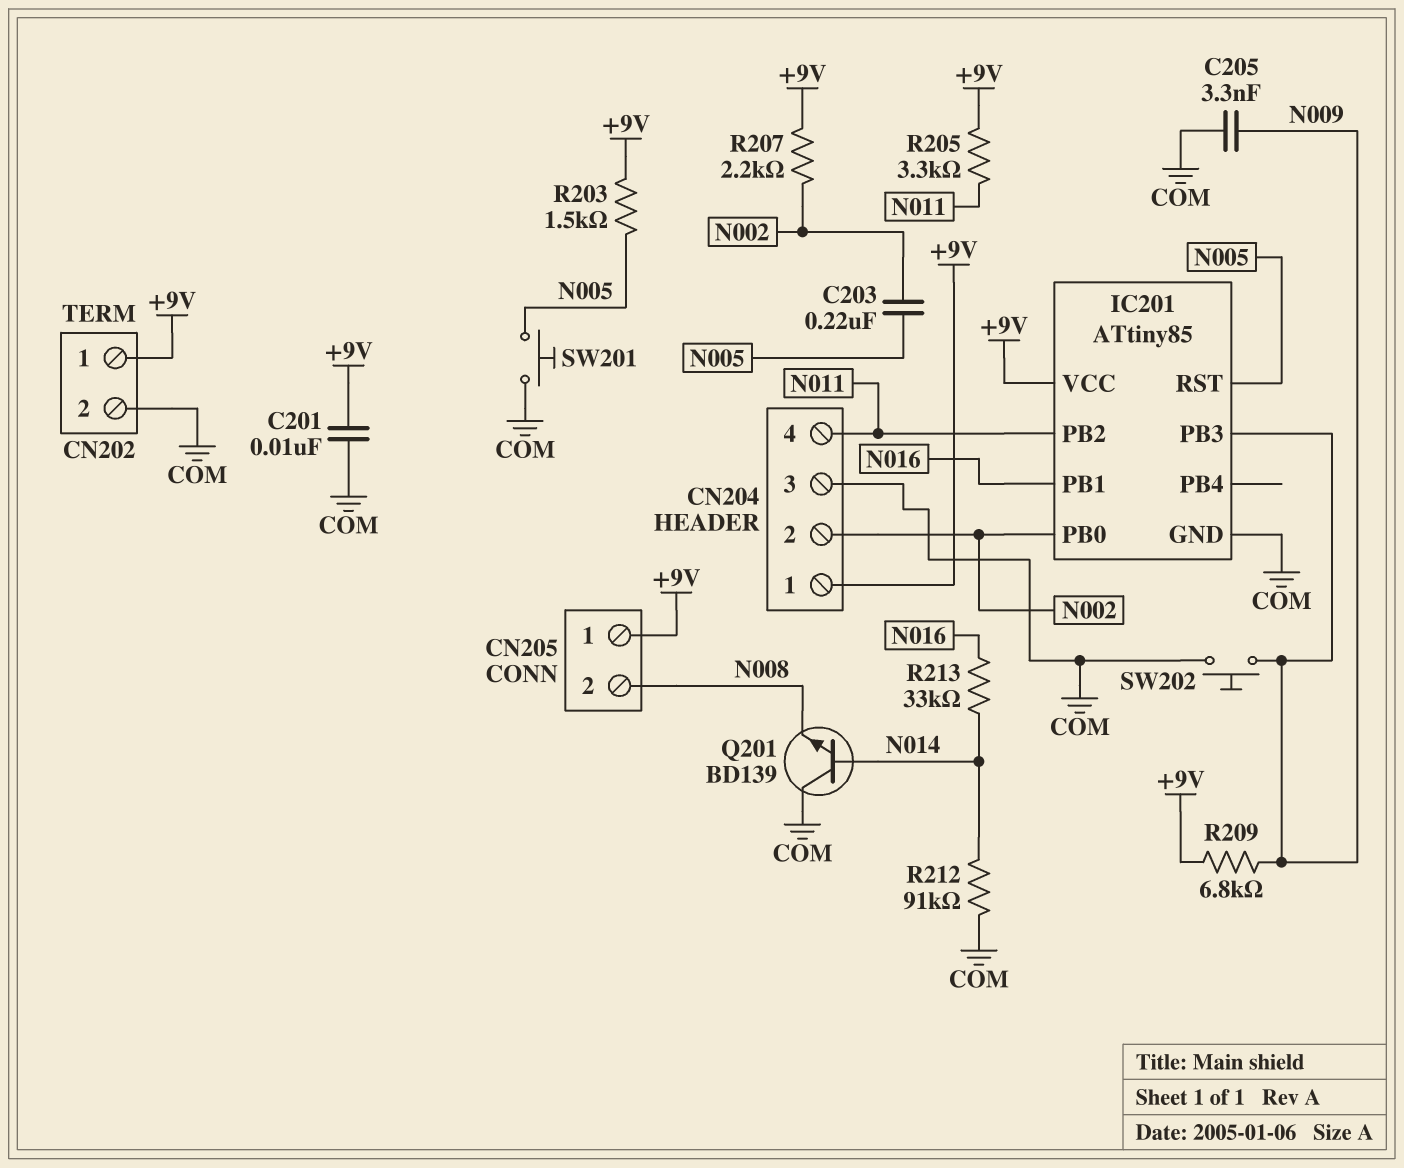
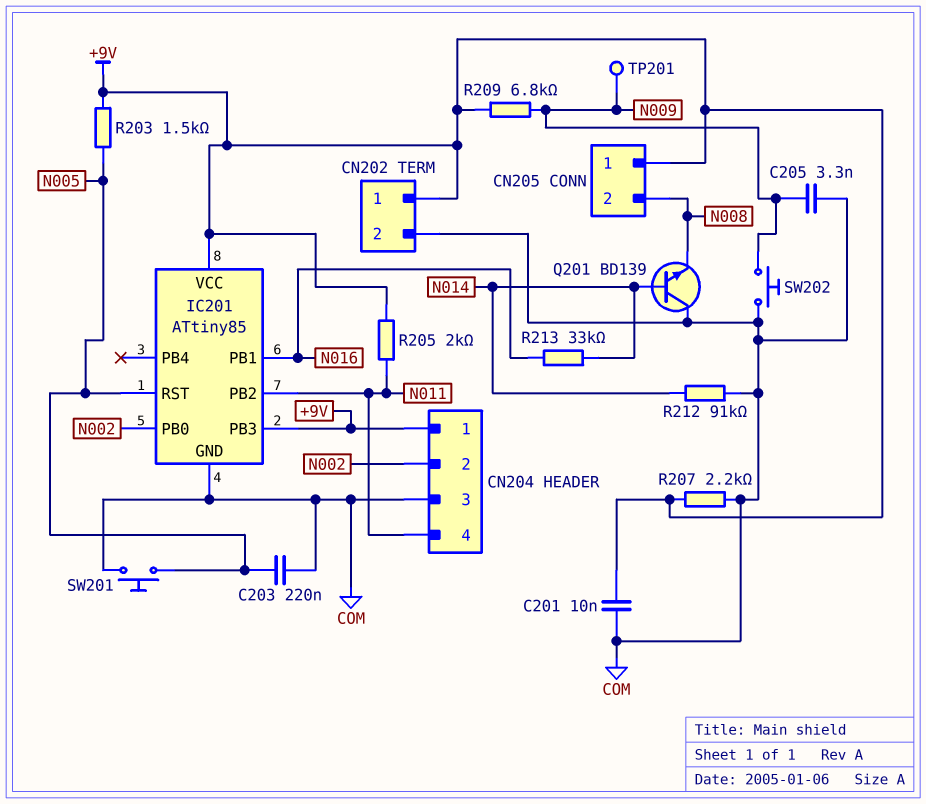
C203: 220nF (N002, N005) -> 220nF (COM, N005)
IC201 pin PB3: N009 -> +9V
R205: 3.3k (+9V, N011) -> 2k (+9V, N011)
R207: 2.2k (+9V, N002) -> 2.2k (+9V, COM)
TP201: none -> test point (N009)

